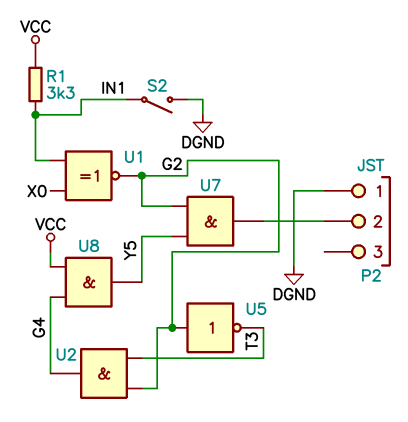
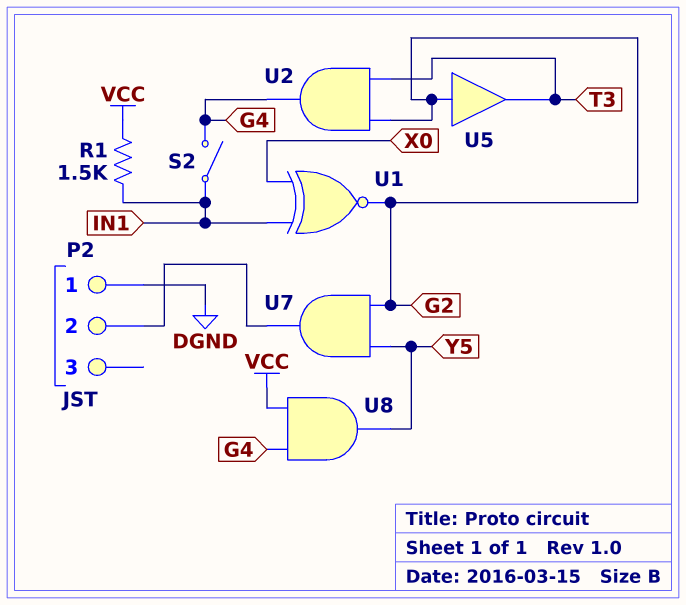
R1: 3.3k (IN1, VCC) -> 1.5k (IN1, VCC)
S2: switch (DGND, IN1) -> switch (G4, IN1)
U5: NOT (in G2, out T3) -> buffer (in G2, out T3)

